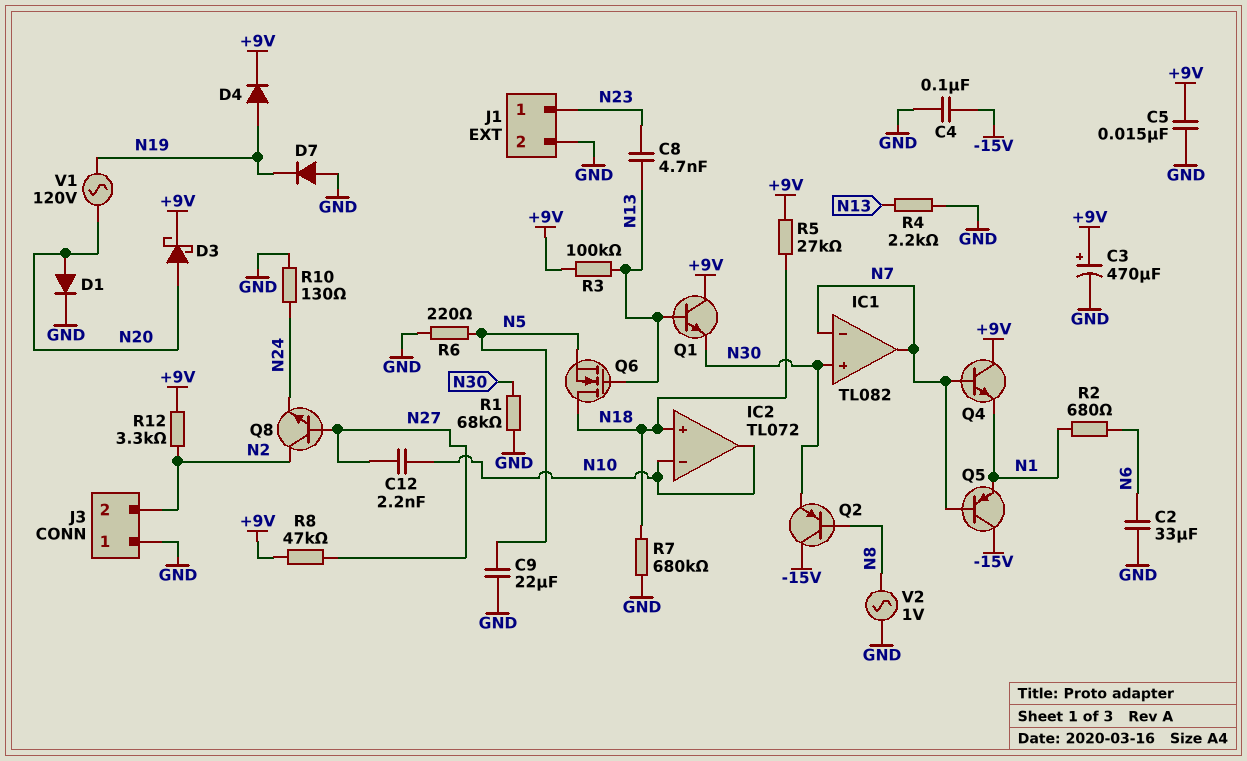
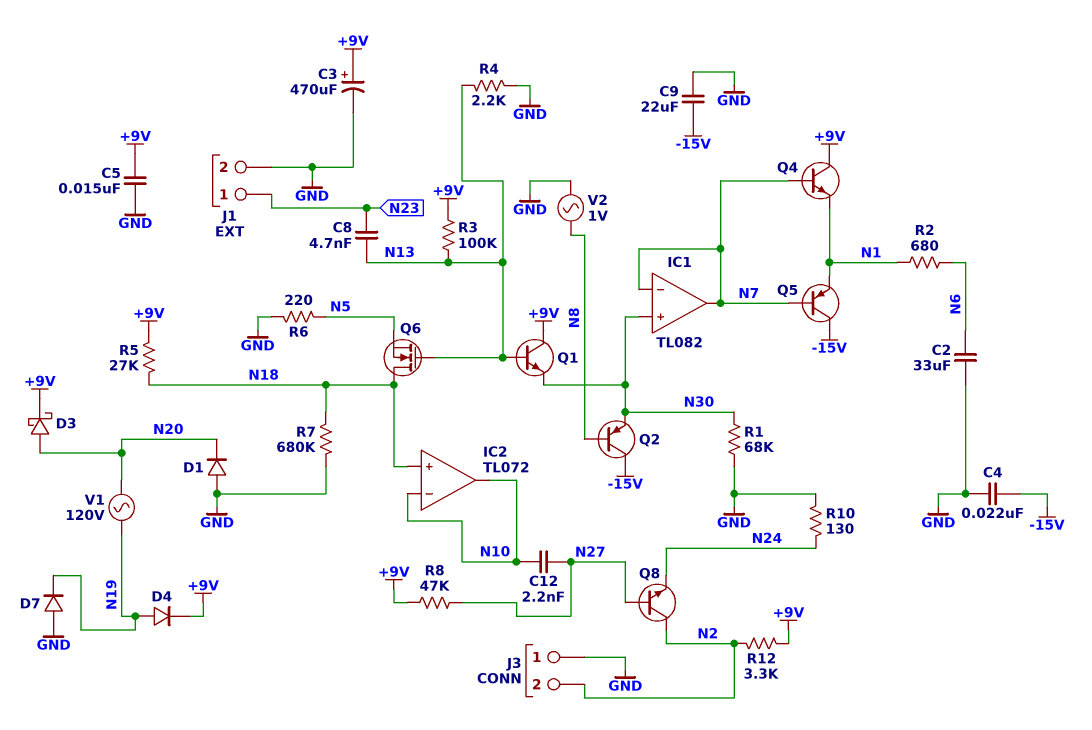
C4: 100nF (-15V, GND) -> 22nF (-15V, GND)
C9: 22uF (GND, N5) -> 22uF (-15V, GND)
D1: diode (A N20, K GND) -> diode (A GND, K N20)

